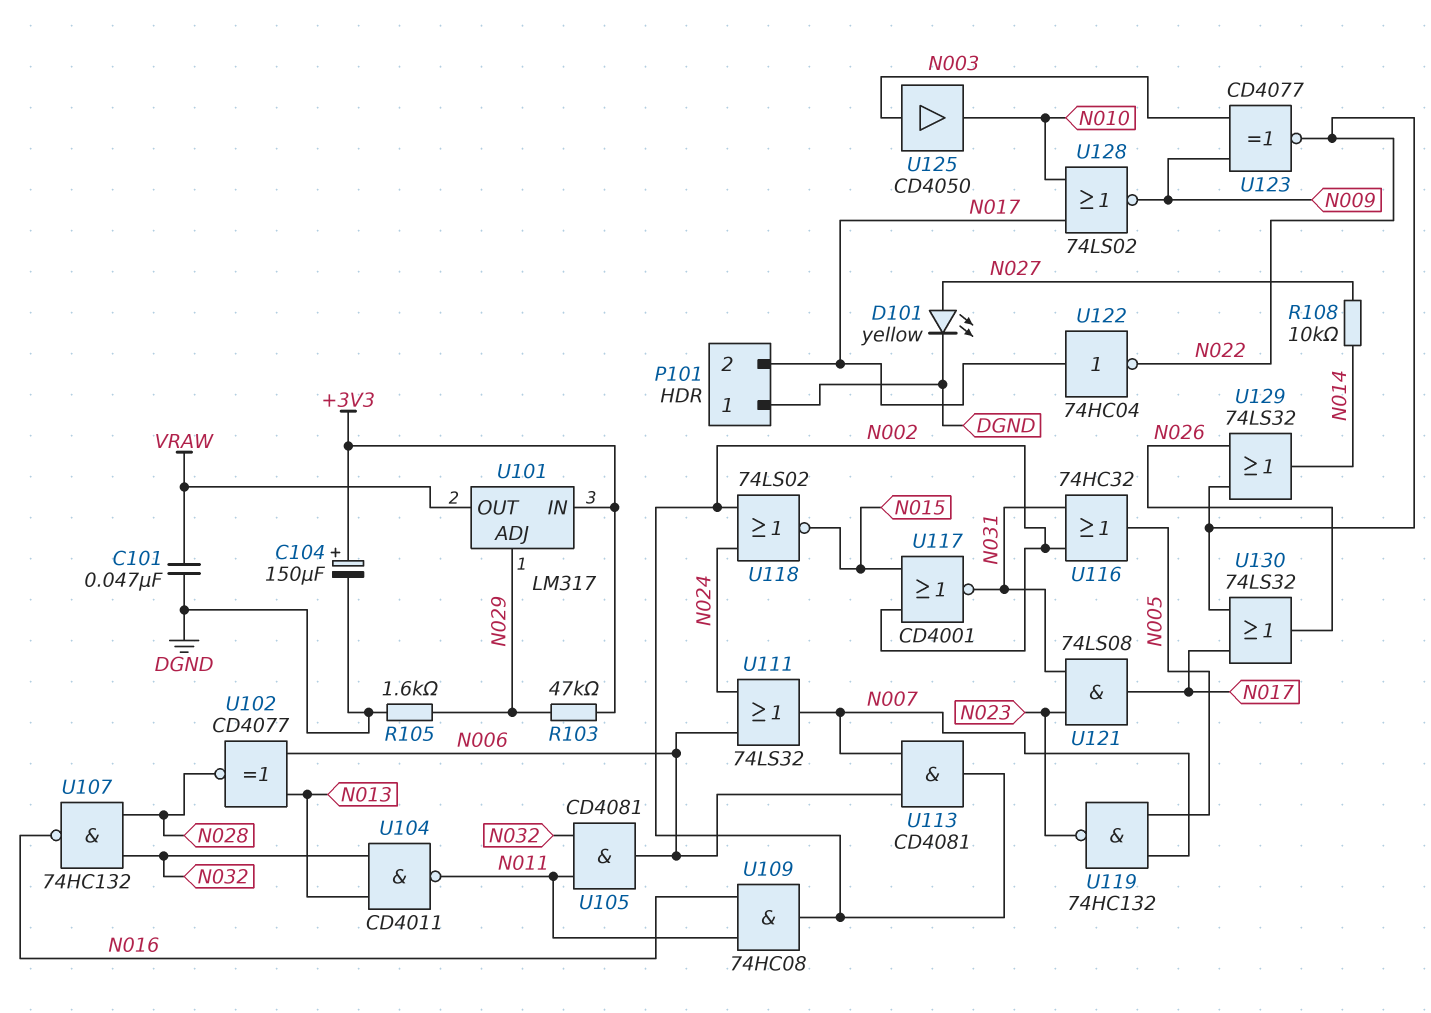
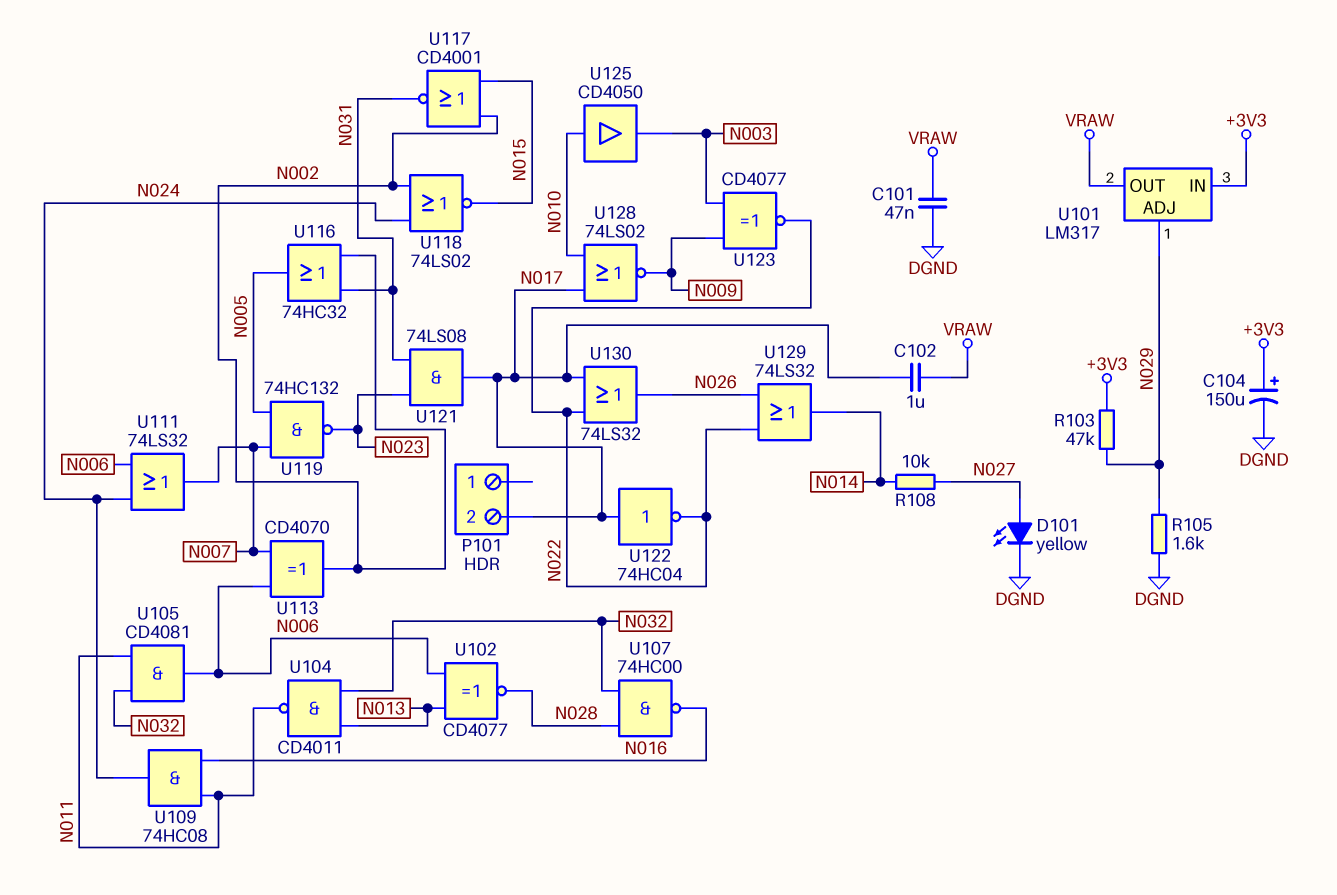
C102: none -> 1uF (N017, VRAW)
P101 pin 1: DGND -> none
U107: NAND 74HC132 (in N028, in N032, out N016) -> NAND 74HC00 (in N028, in N032, out N016)
U109: AND 74HC08 (in N011, in N016, out N002) -> AND 74HC08 (in N011, in N016, out N024)
U113: AND CD4081 (in N006, in N007, out N002) -> XOR CD4070 (in N006, in N007, out N002)
U125: buffer CD4050 (in N003, out N010) -> buffer CD4050 (in N010, out N003)

